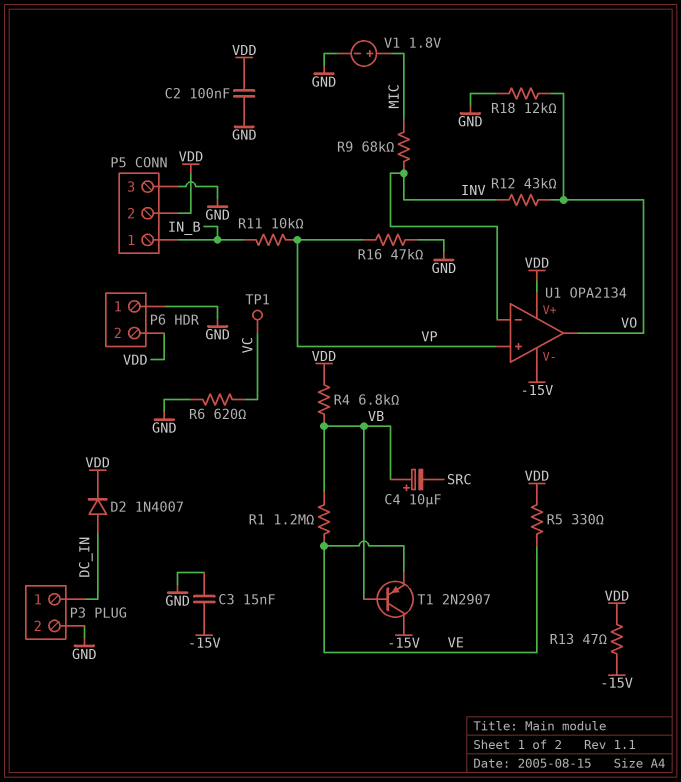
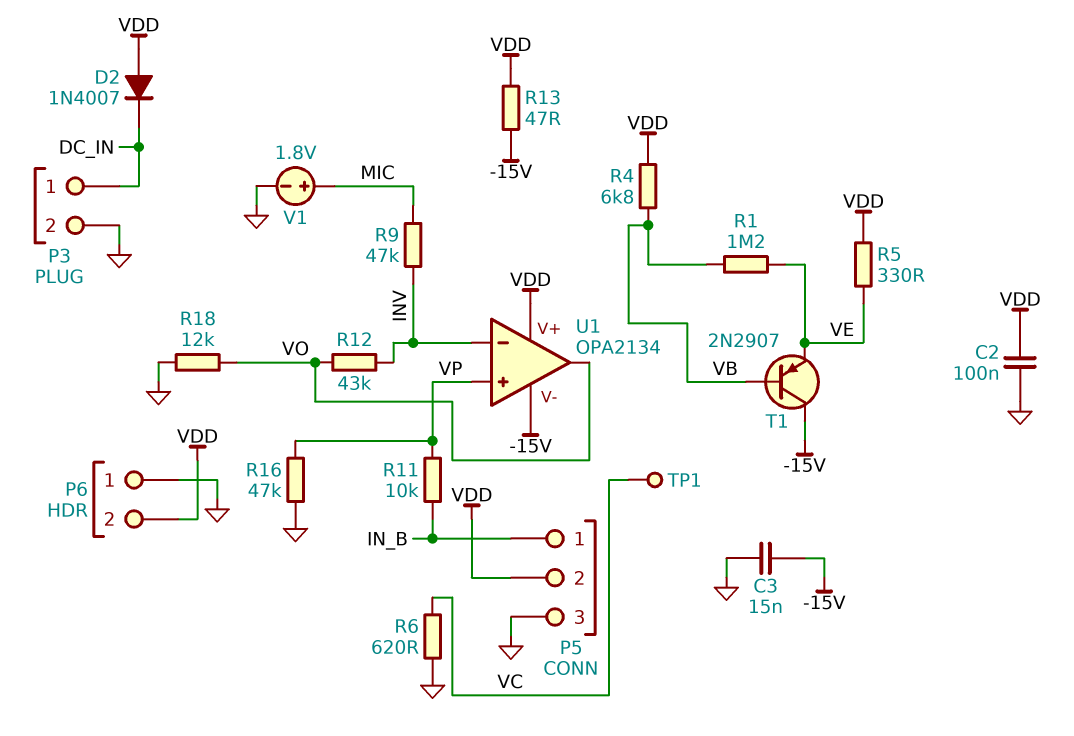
C4: 10uF (plus VB, minus SRC) -> none
D2: diode 1N4007 (A DC_IN, K VDD) -> diode 1N4007 (A VDD, K DC_IN)
R9: 68k (INV, MIC) -> 47k (INV, MIC)

